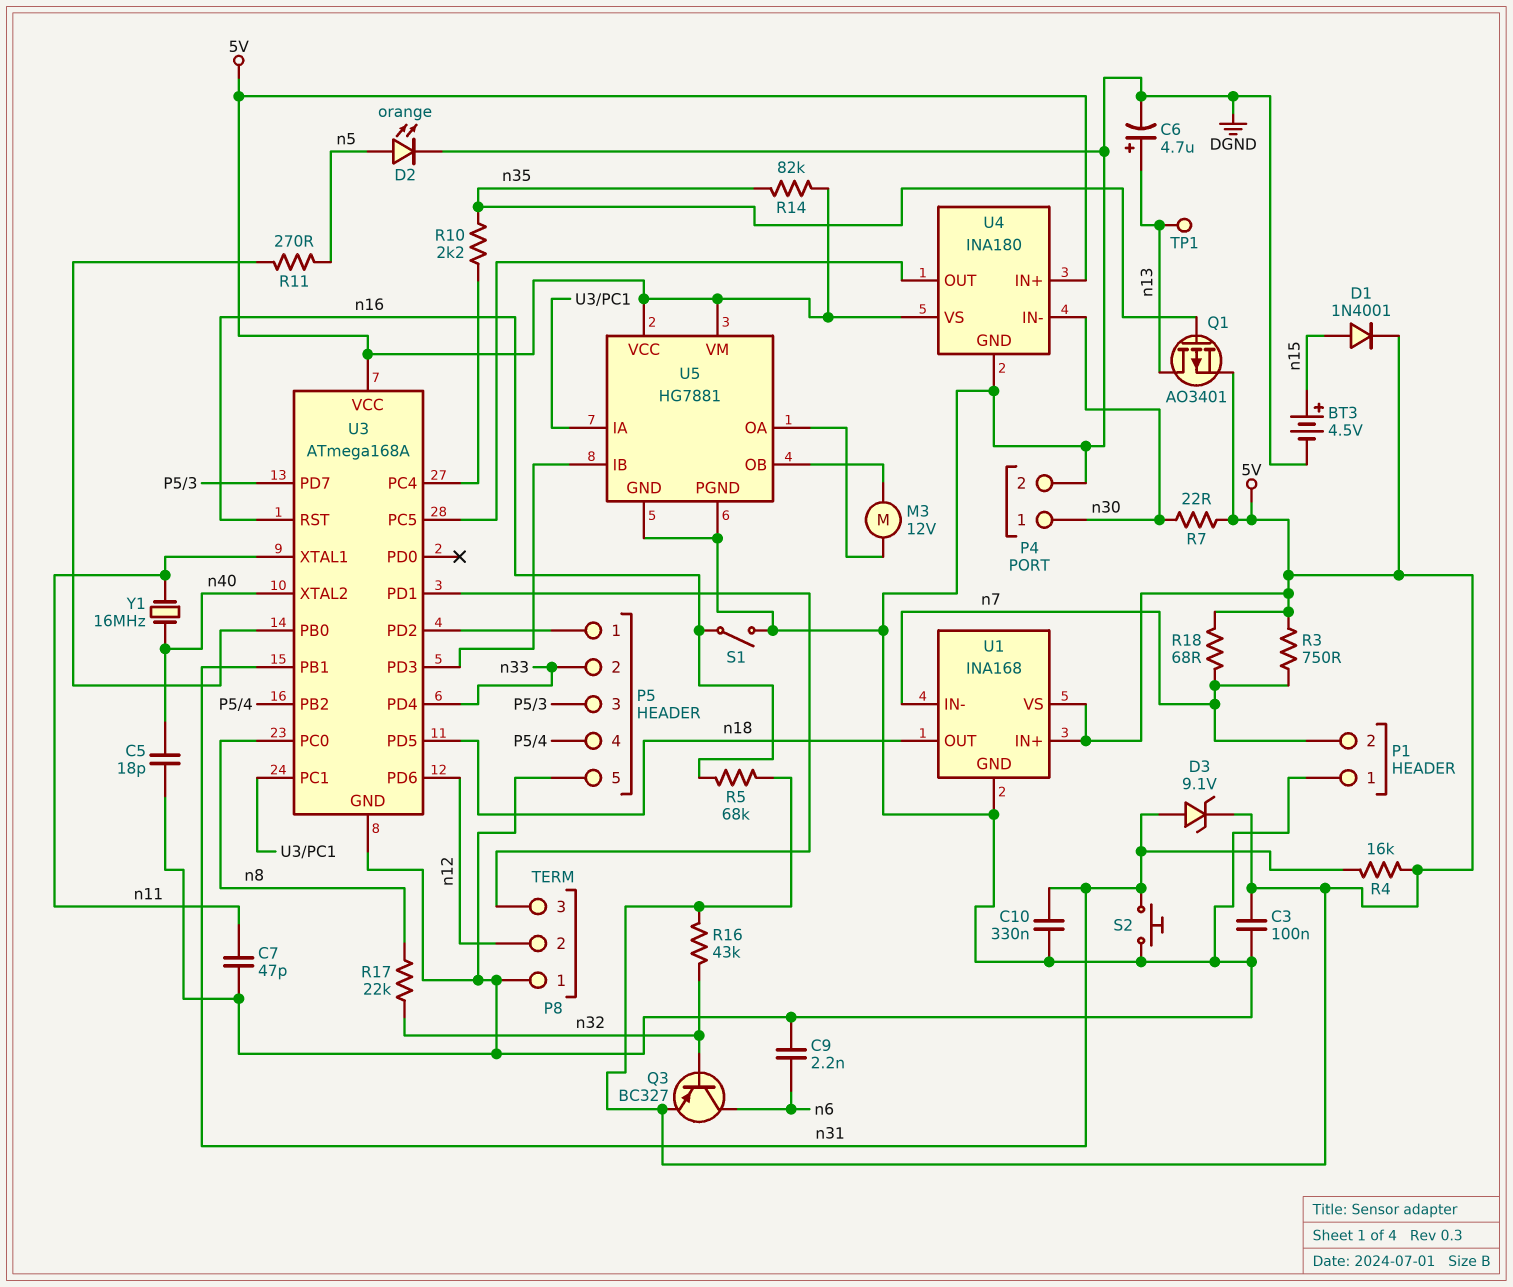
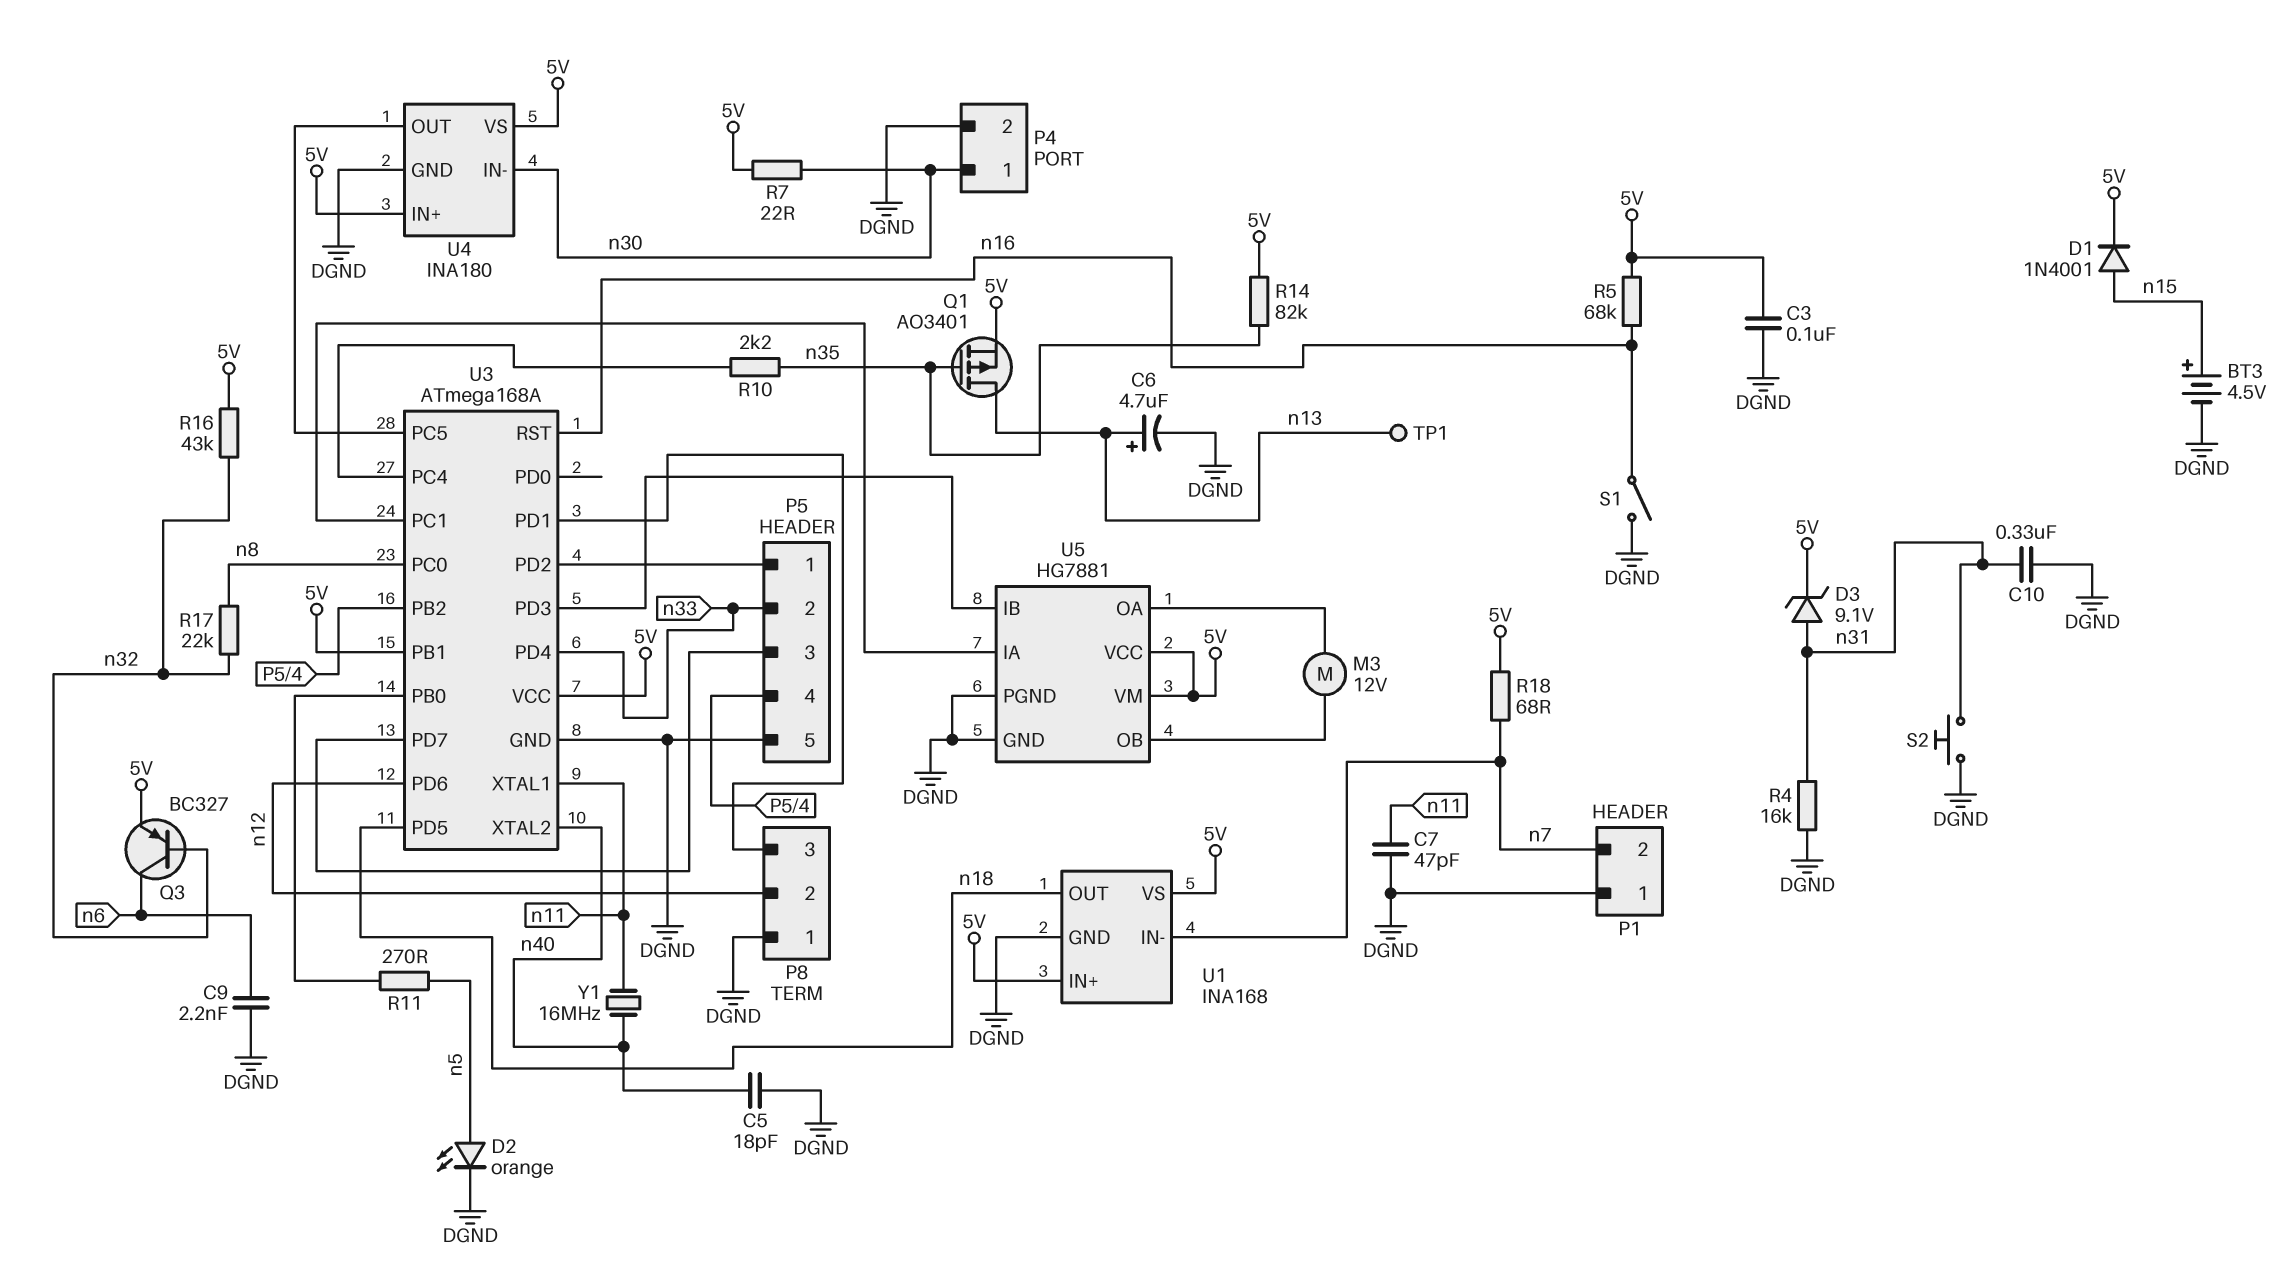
R3: 750 (5V, n7) -> none
R4: 16k (5V, n31) -> 16k (DGND, n31)
U3 pin PB1: n31 -> 5V

